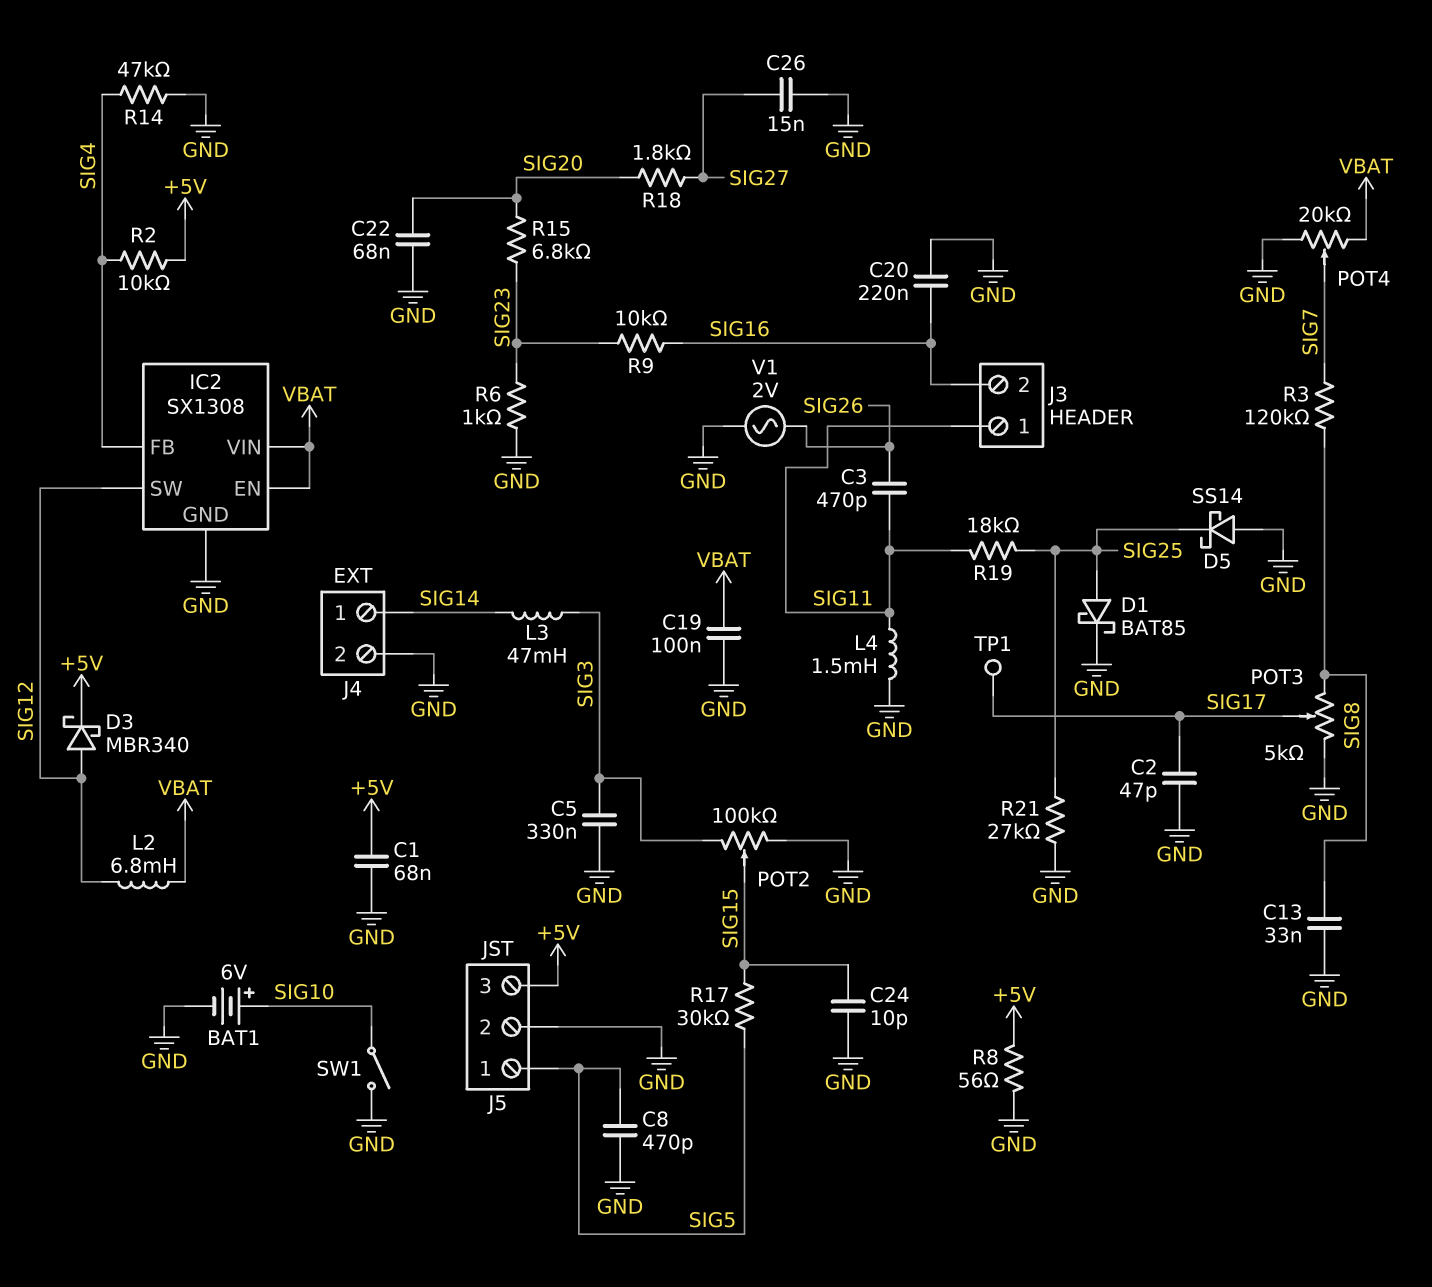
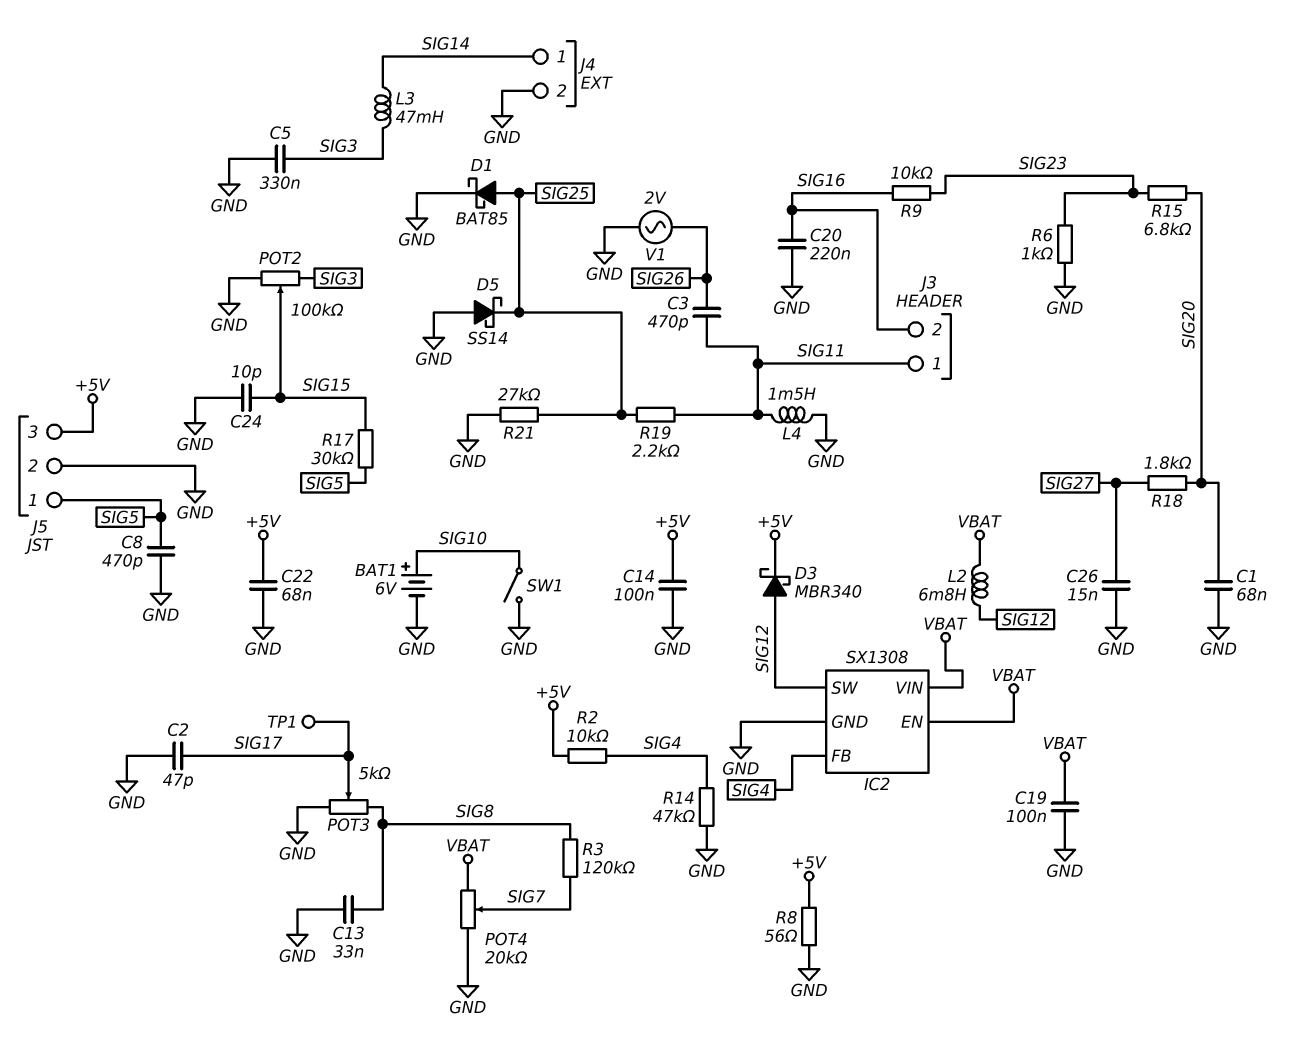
C1: 68nF (+5V, GND) -> 68nF (GND, SIG20)
C14: none -> 100nF (+5V, GND)
C22: 68nF (GND, SIG20) -> 68nF (+5V, GND)
R19: 18k (SIG11, SIG25) -> 2.2k (SIG11, SIG25)

